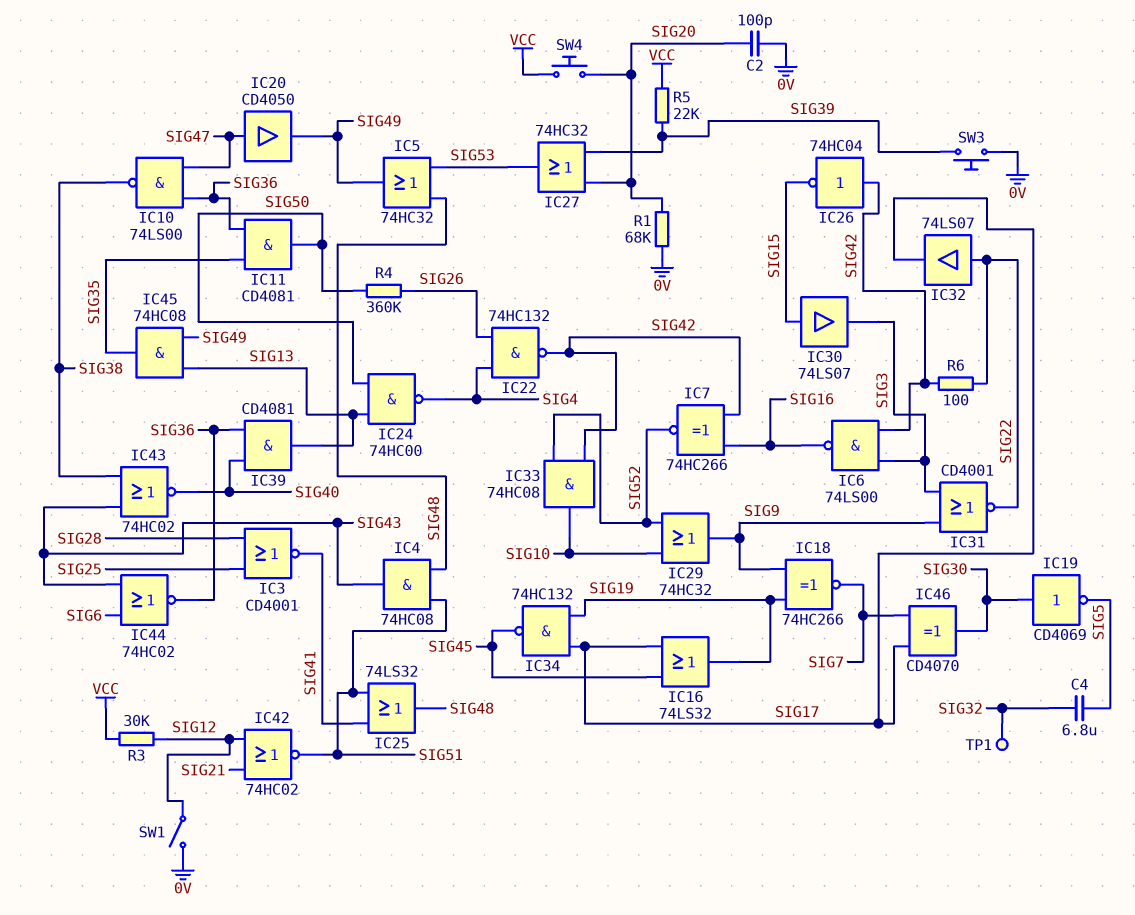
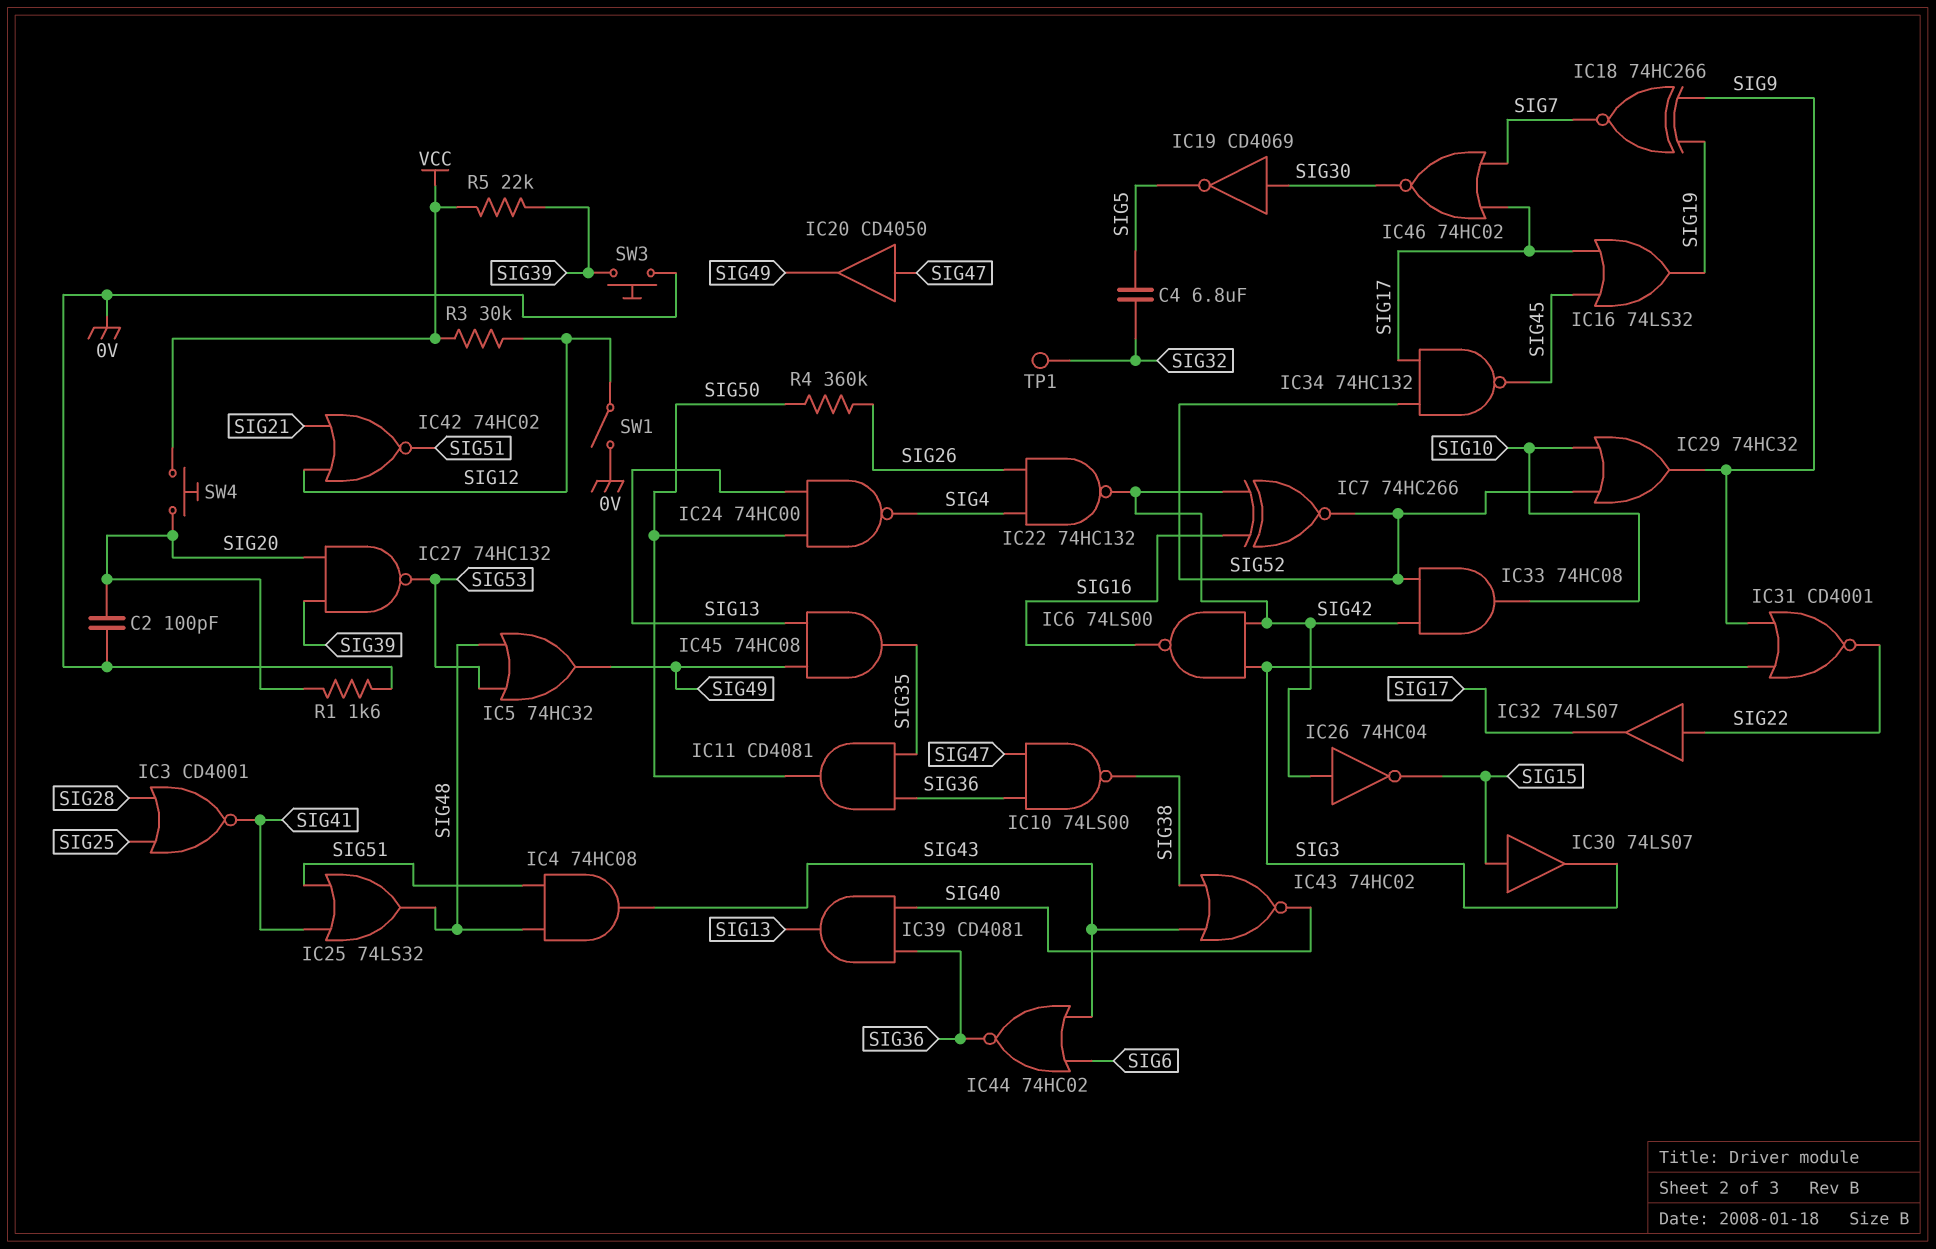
IC27: OR 74HC32 (in SIG20, in SIG39, out SIG53) -> NAND 74HC132 (in SIG20, in SIG39, out SIG53)
IC34: NAND 74HC132 (in SIG17, in SIG19, out SIG45) -> NAND 74HC132 (in SIG17, in SIG52, out SIG45)
IC46: XOR CD4070 (in SIG7, in SIG17, out SIG30) -> NOR 74HC02 (in SIG7, in SIG17, out SIG30)
R1: 68k (0V, SIG20) -> 1.6k (0V, SIG20)
R6: 100 (SIG22, SIG42) -> none

